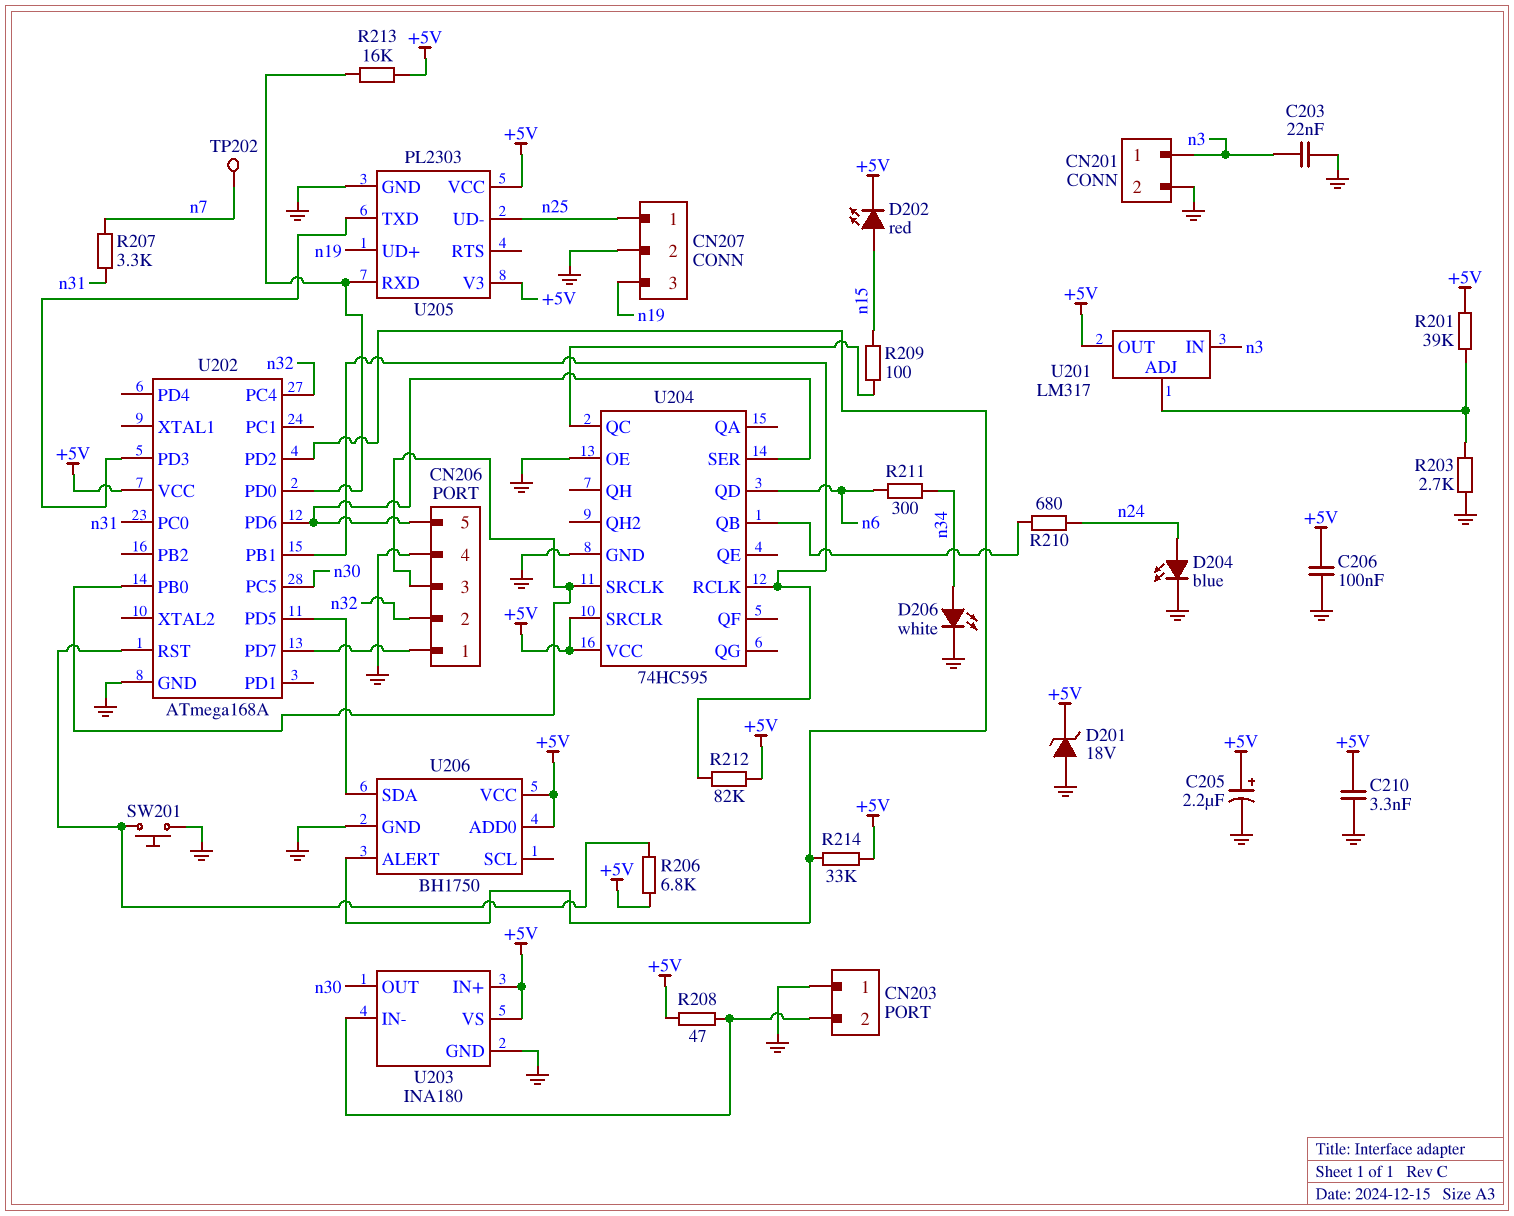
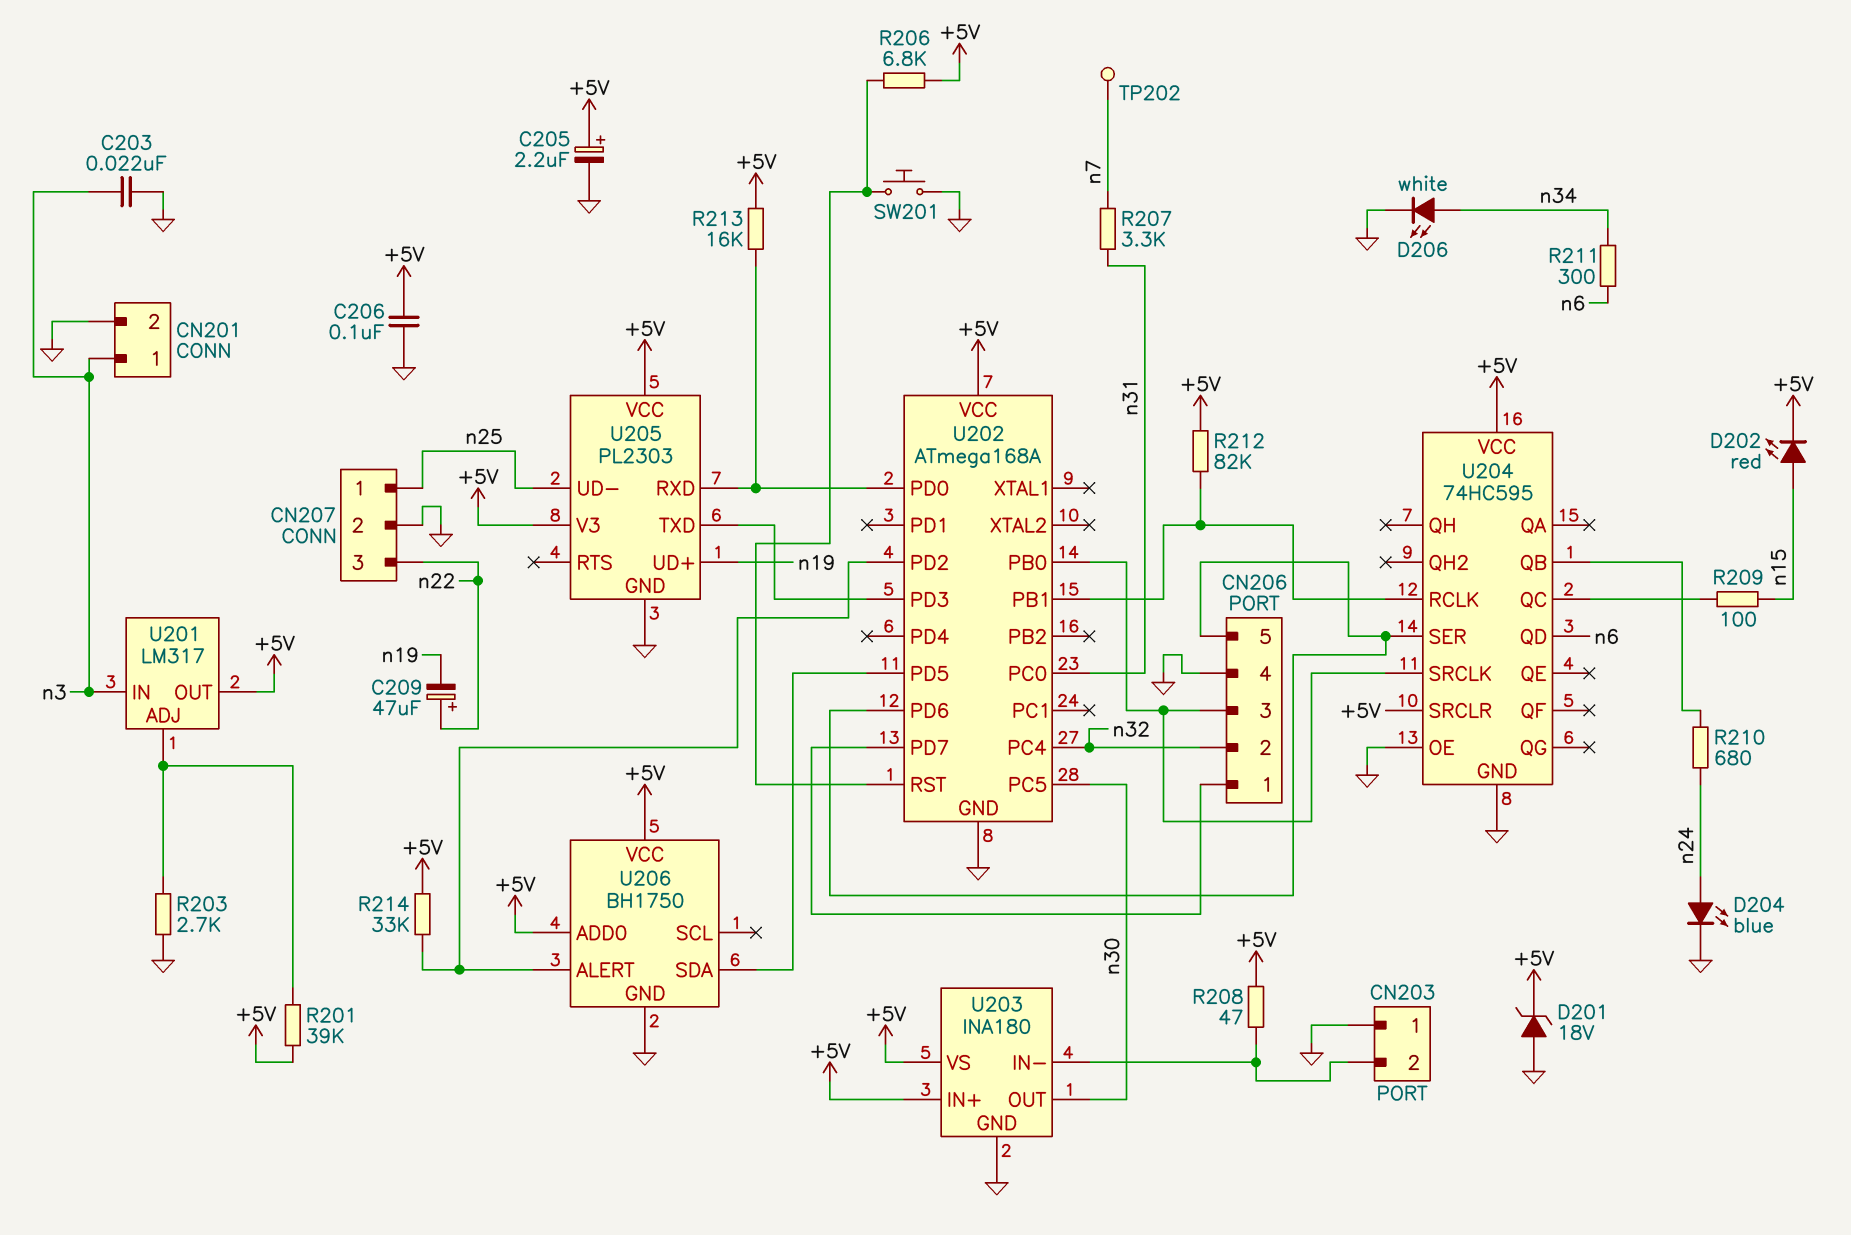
C209: none -> 47uF (plus n22, minus n19)
C210: 3.3nF (+5V, GND) -> none
CN207 pin 3: n19 -> n22

